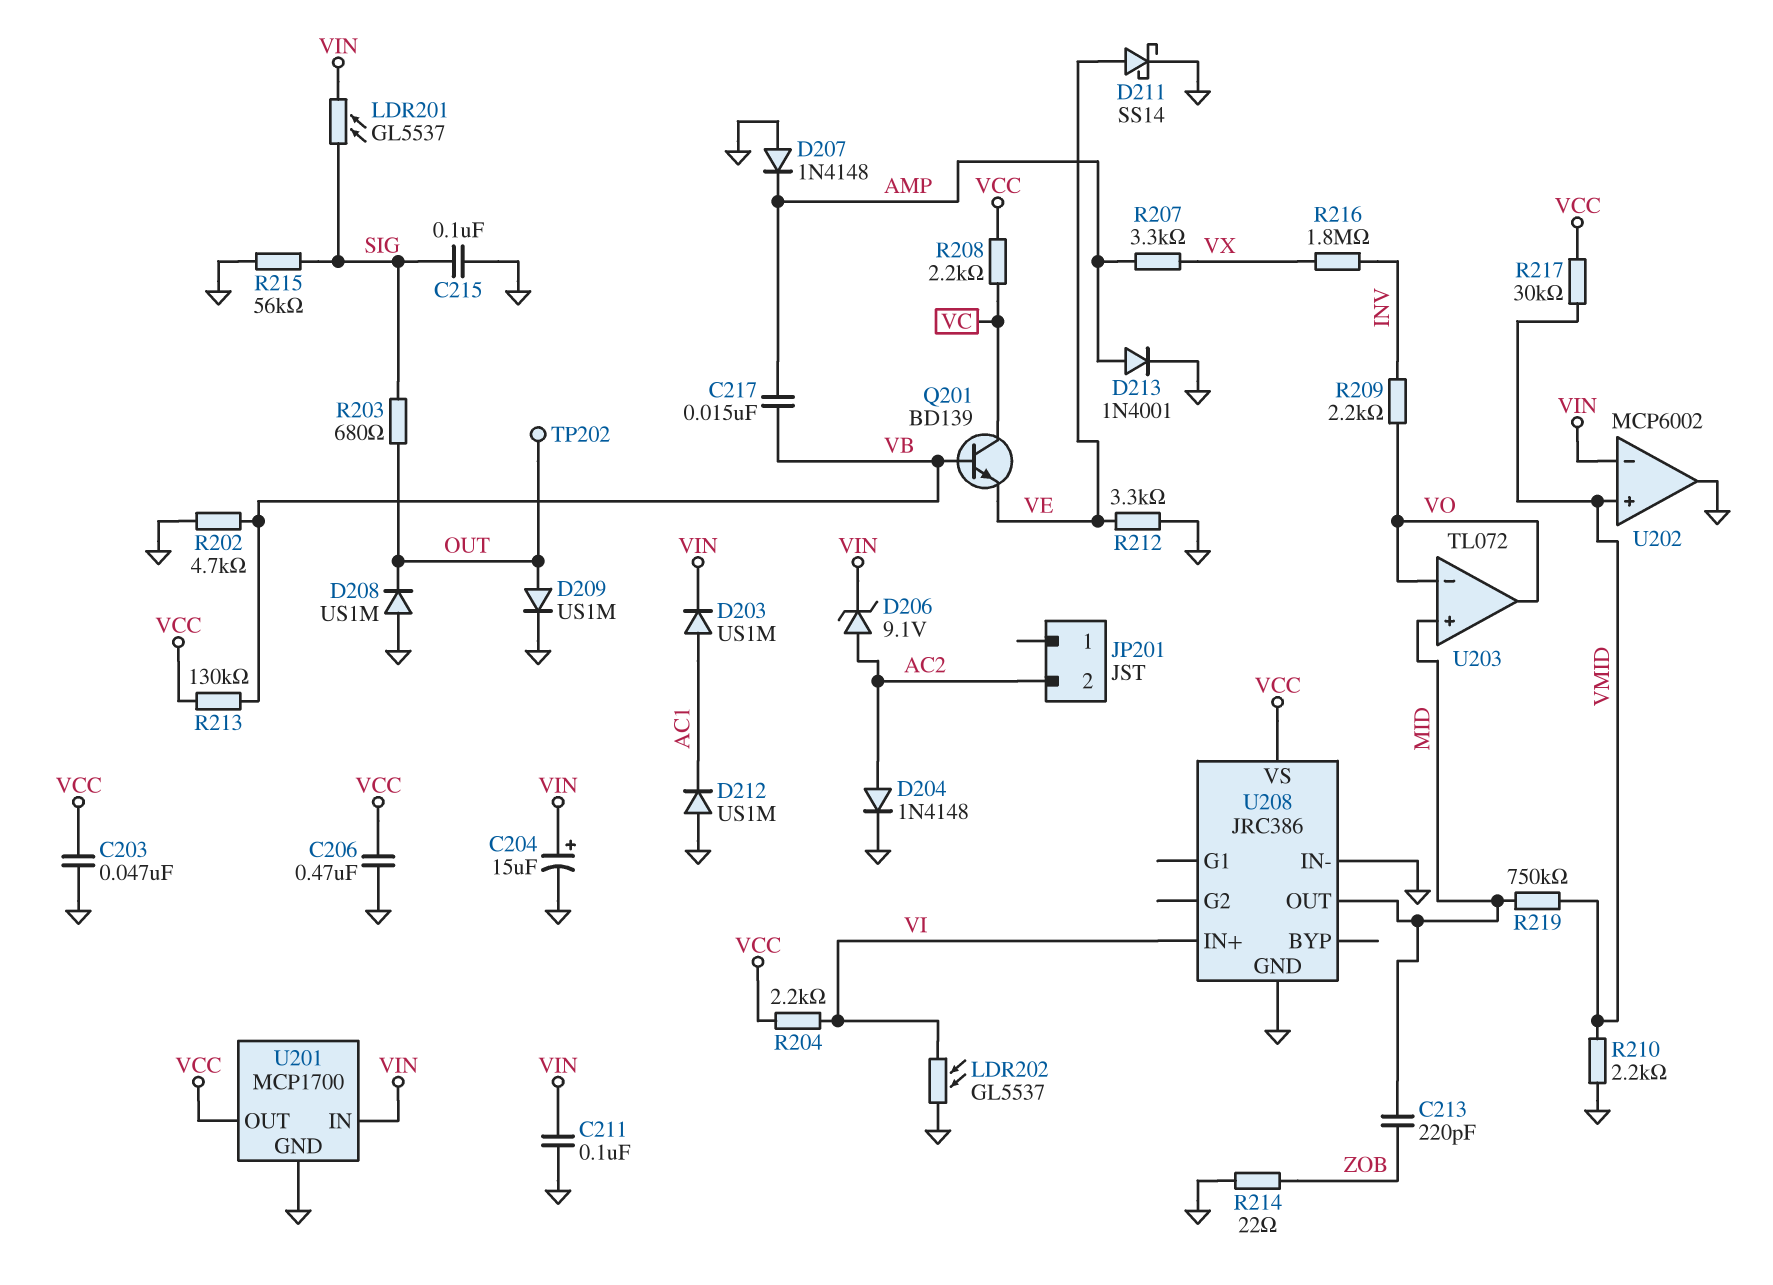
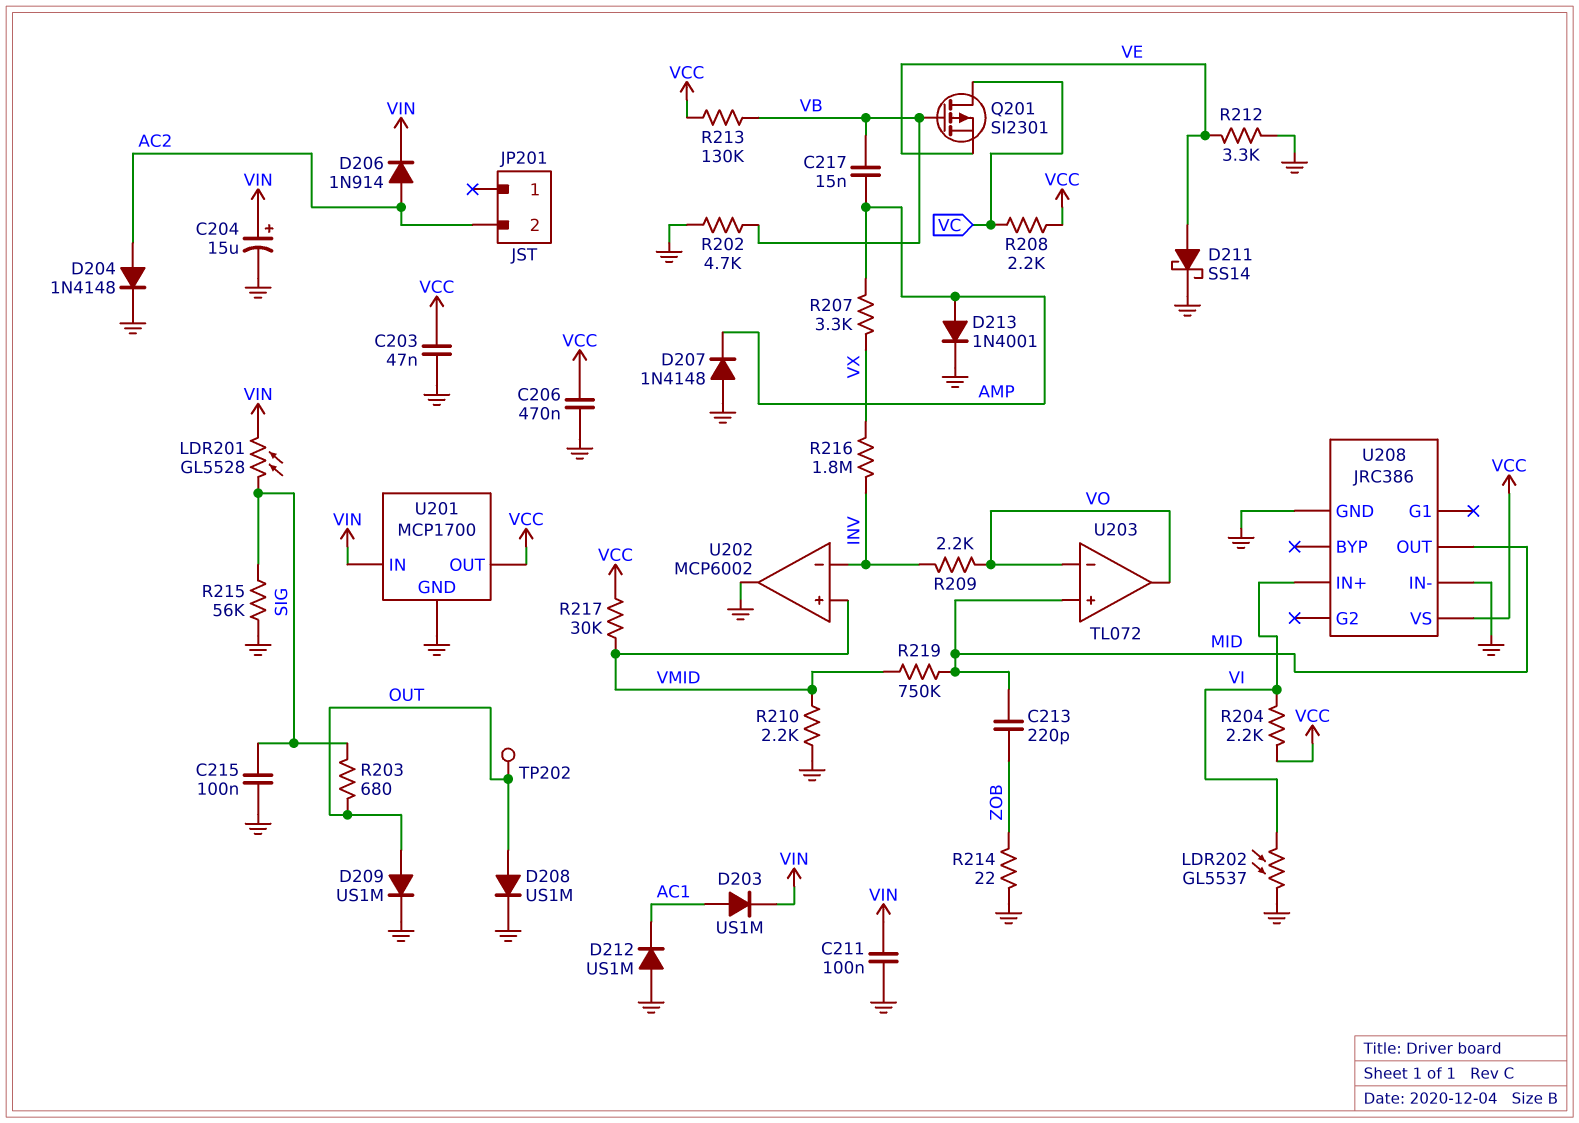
D206: zener 9.1V (A AC2, K VIN) -> diode 1N914 (A AC2, K VIN)
D208: diode US1M (A GND, K OUT) -> diode US1M (A OUT, K GND)
LDR201: GL5537 (SIG, VIN) -> GL5528 (SIG, VIN)
Q201: NPN BD139 (B VB, C VC, E VE) -> PMOS SI2301 (G VB, D VC, S VE)
U202 pin in-: VIN -> INV

